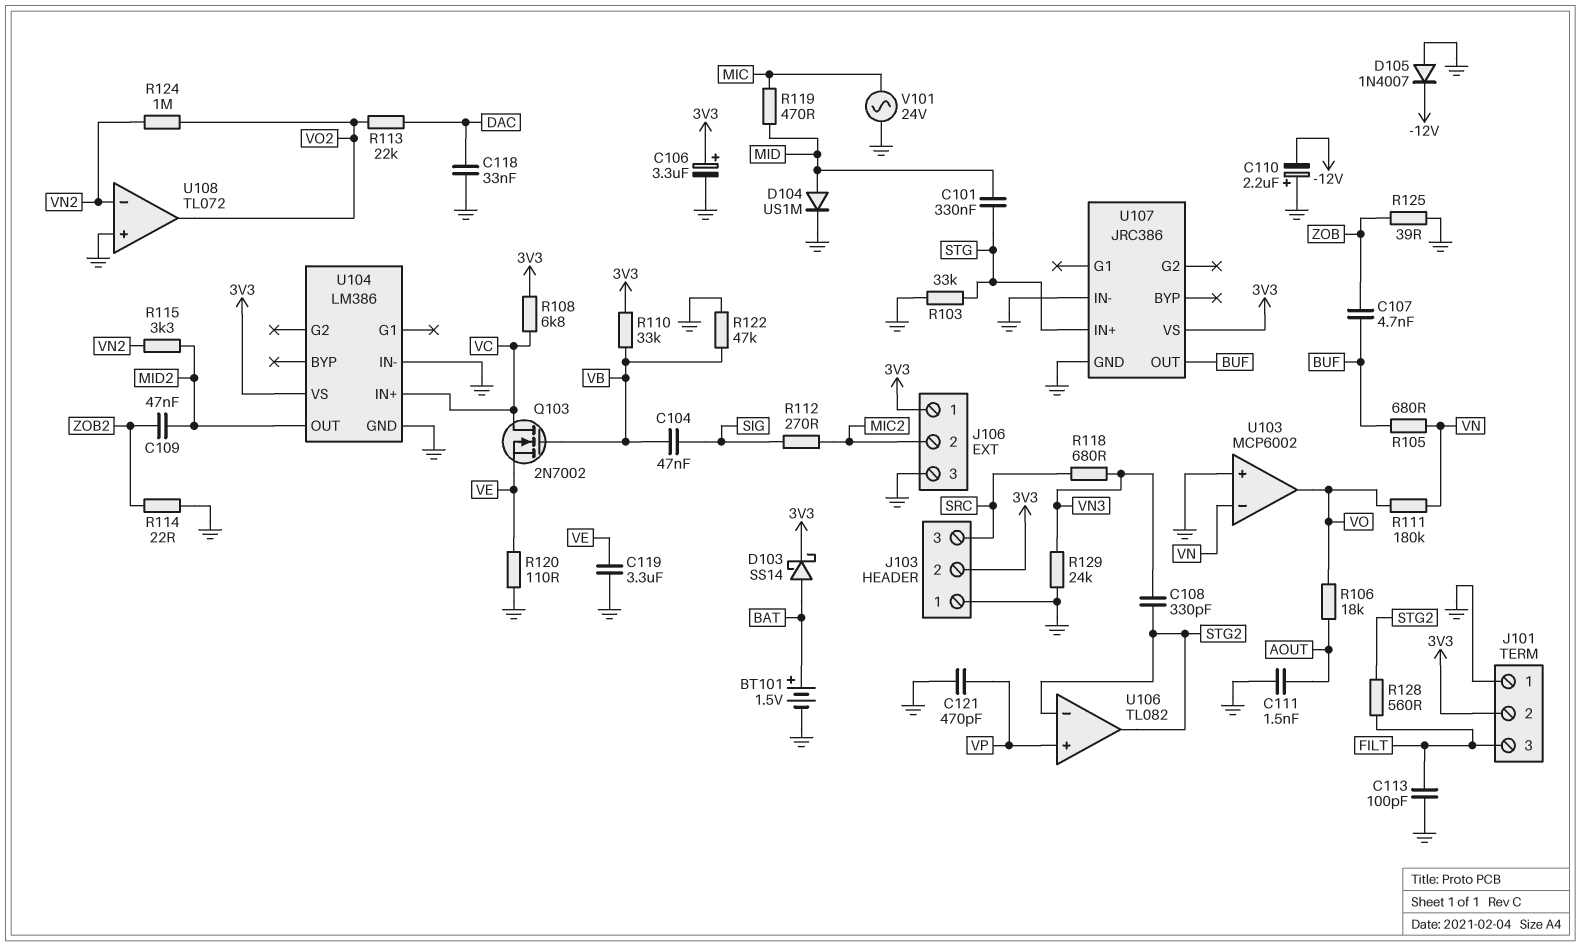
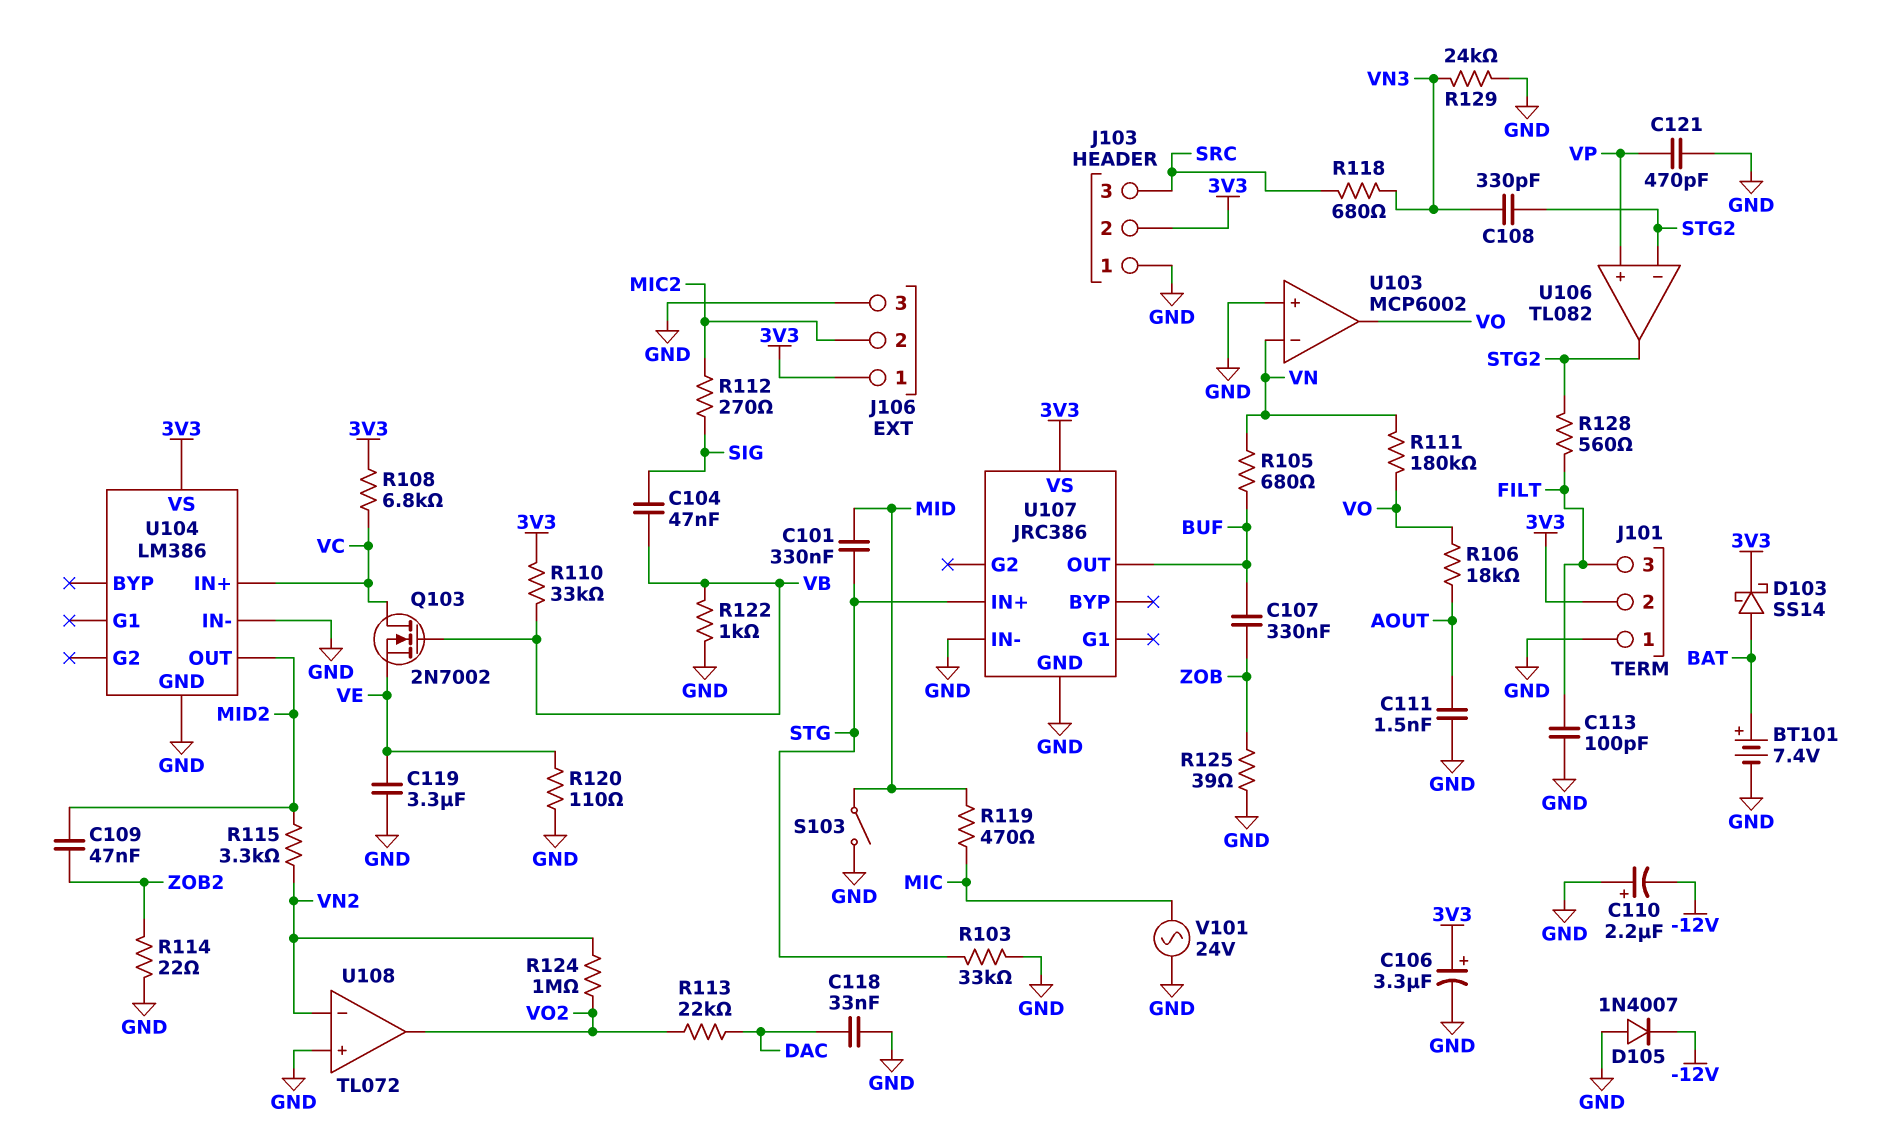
BT101: 1.5V (plus BAT, minus GND) -> 7.4V (plus BAT, minus GND)
C107: 4.7nF (BUF, ZOB) -> 330nF (BUF, ZOB)
D104: diode US1M (A MID, K GND) -> none
R122: 47k (GND, VB) -> 1k (GND, VB)
S103: none -> switch (GND, MID)

